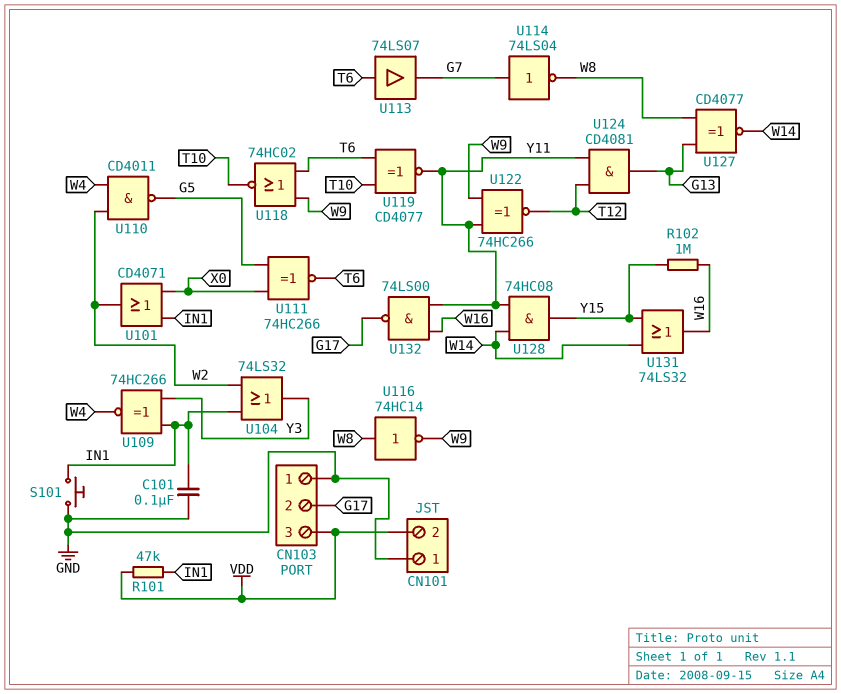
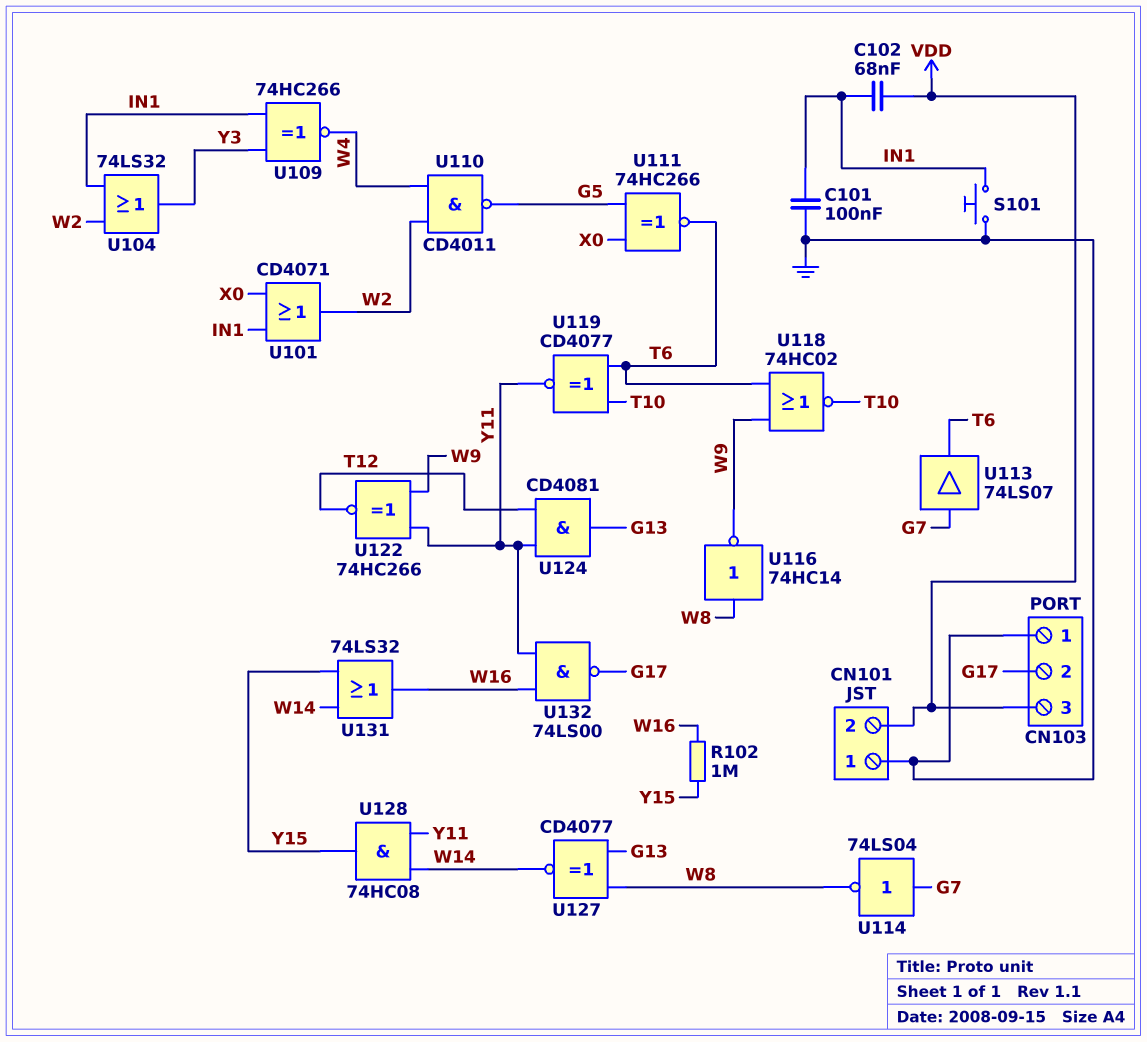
C102: none -> 68nF (IN1, VDD)
R101: 47k (IN1, VDD) -> none
U113: buffer 74LS07 (in T6, out G7) -> buffer 74LS07 (in G7, out T6)

